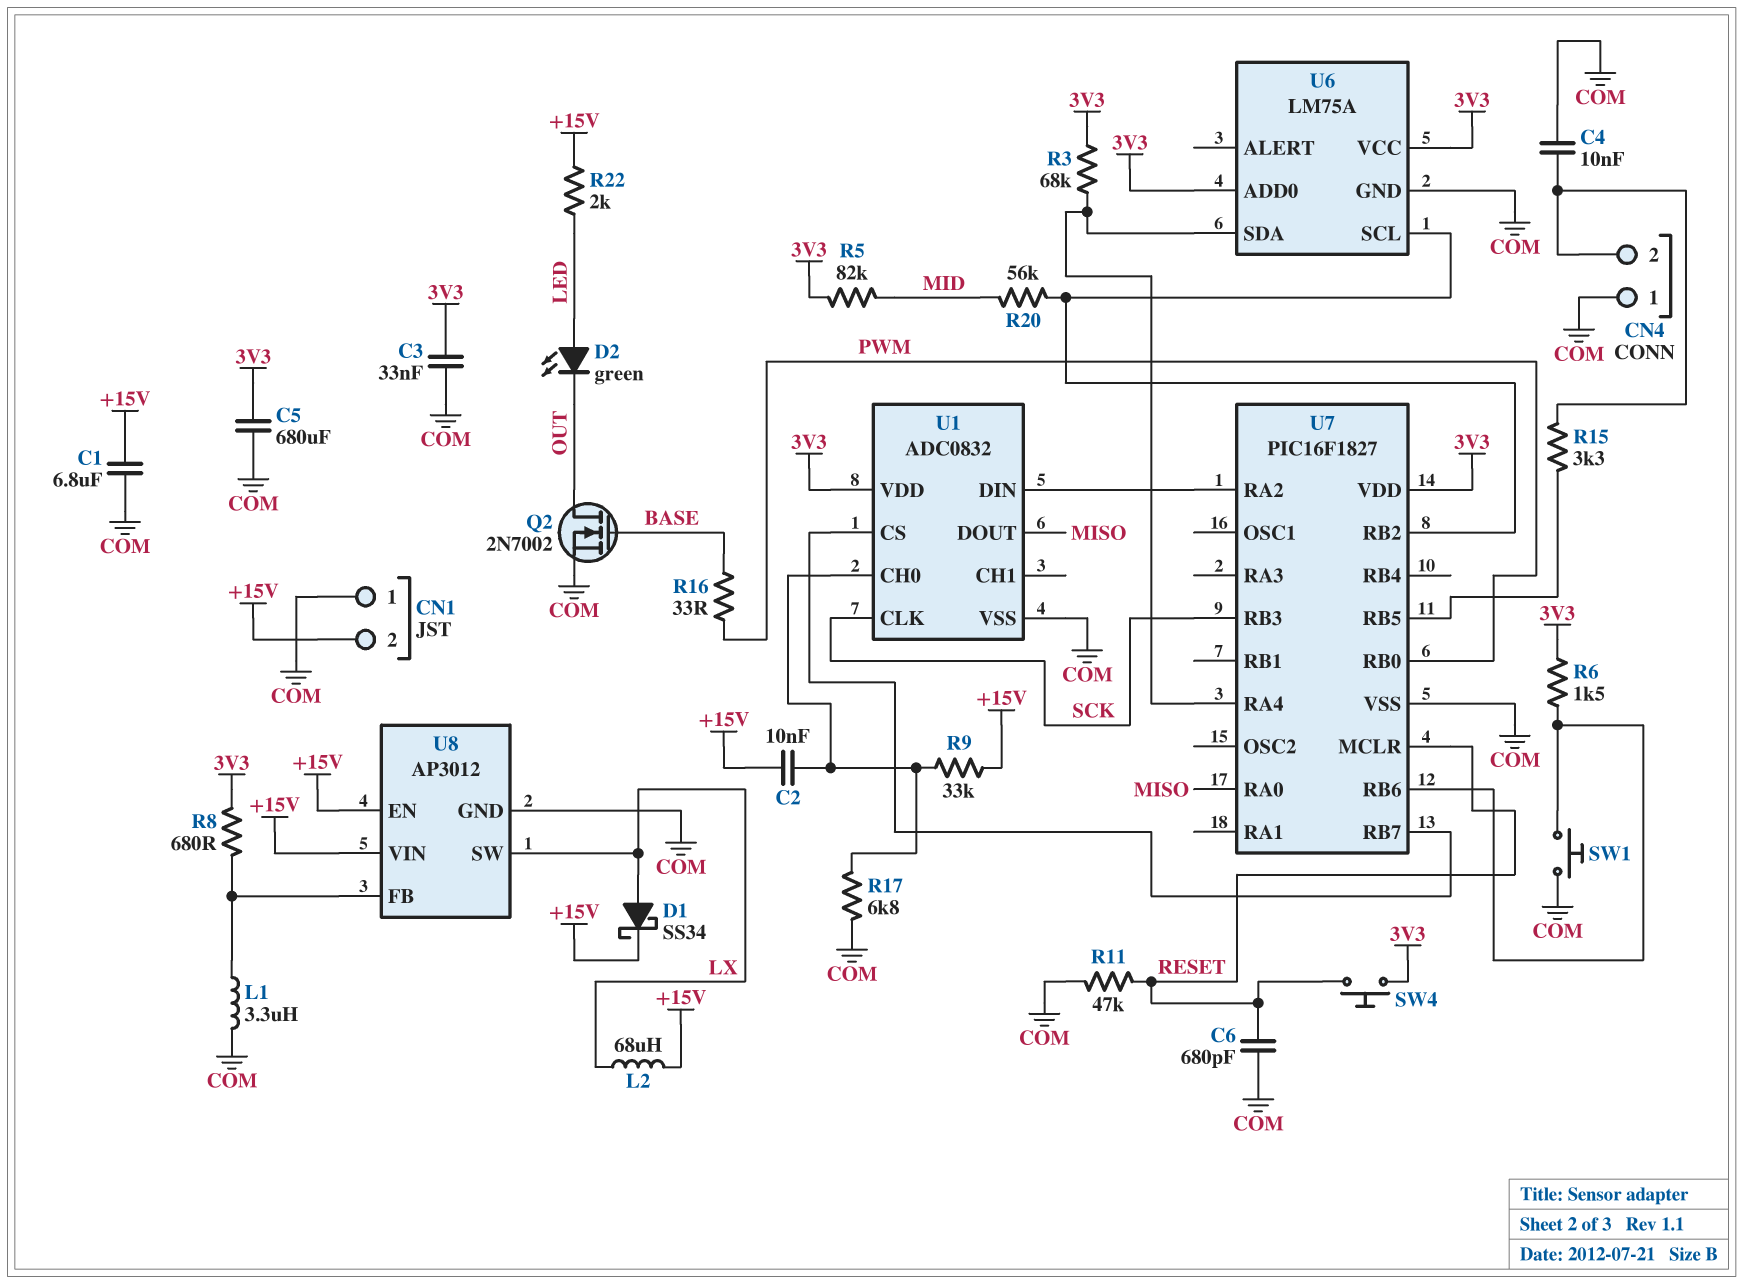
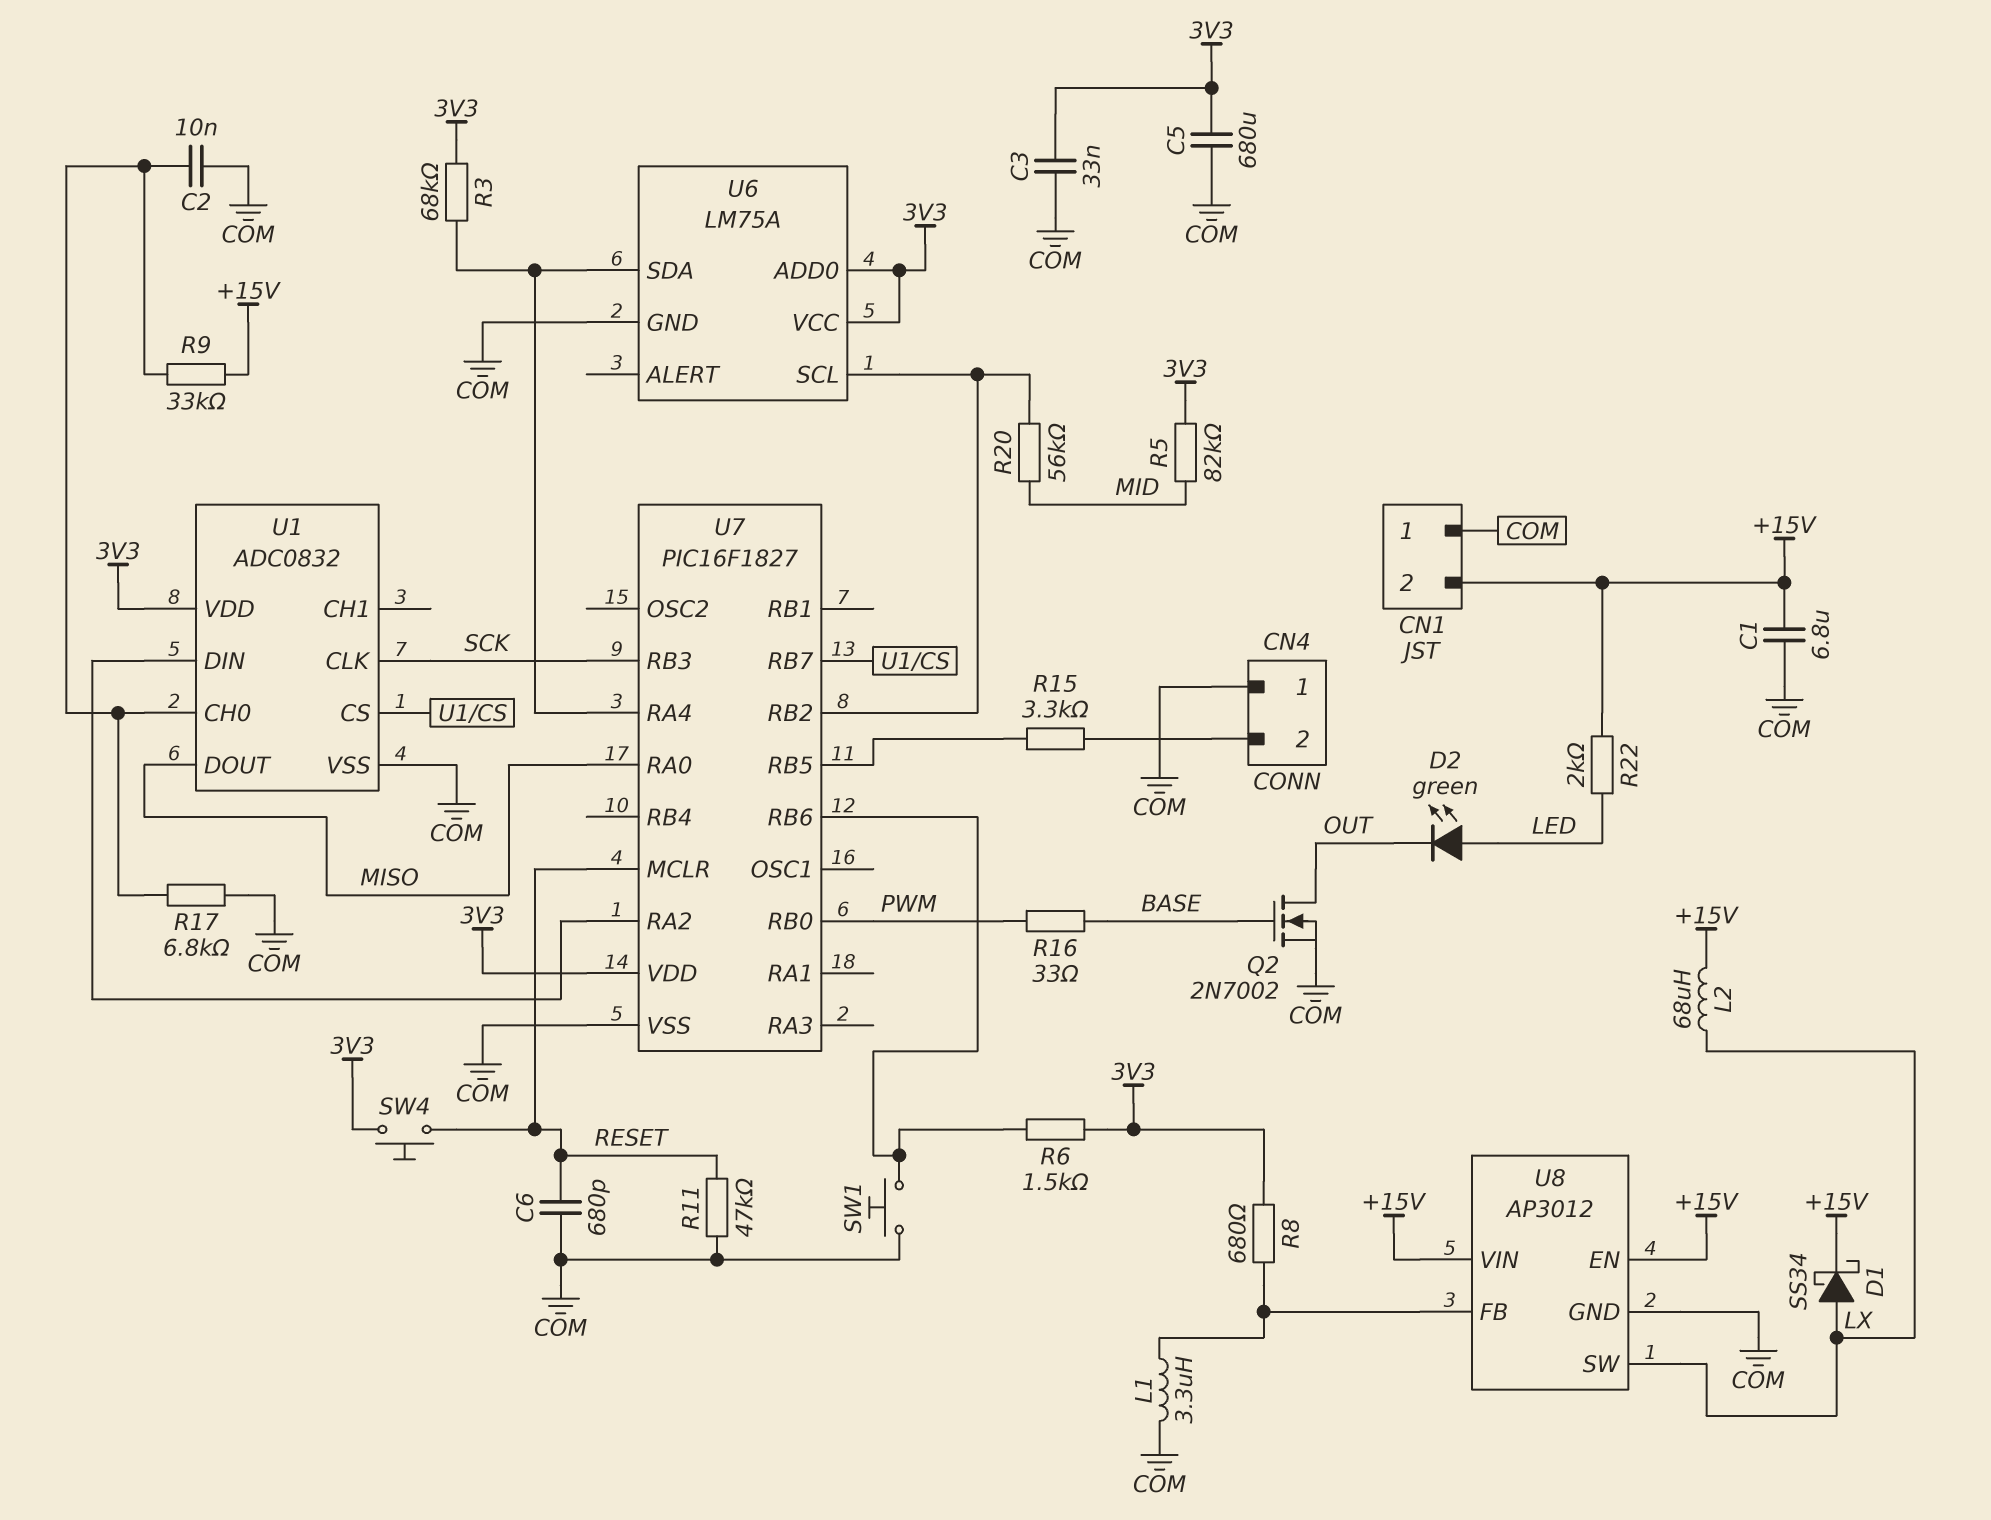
C2: 10nF (+15V, U1/CH0) -> 10nF (COM, U1/CH0)
C4: 10nF (CN4/2, COM) -> none

